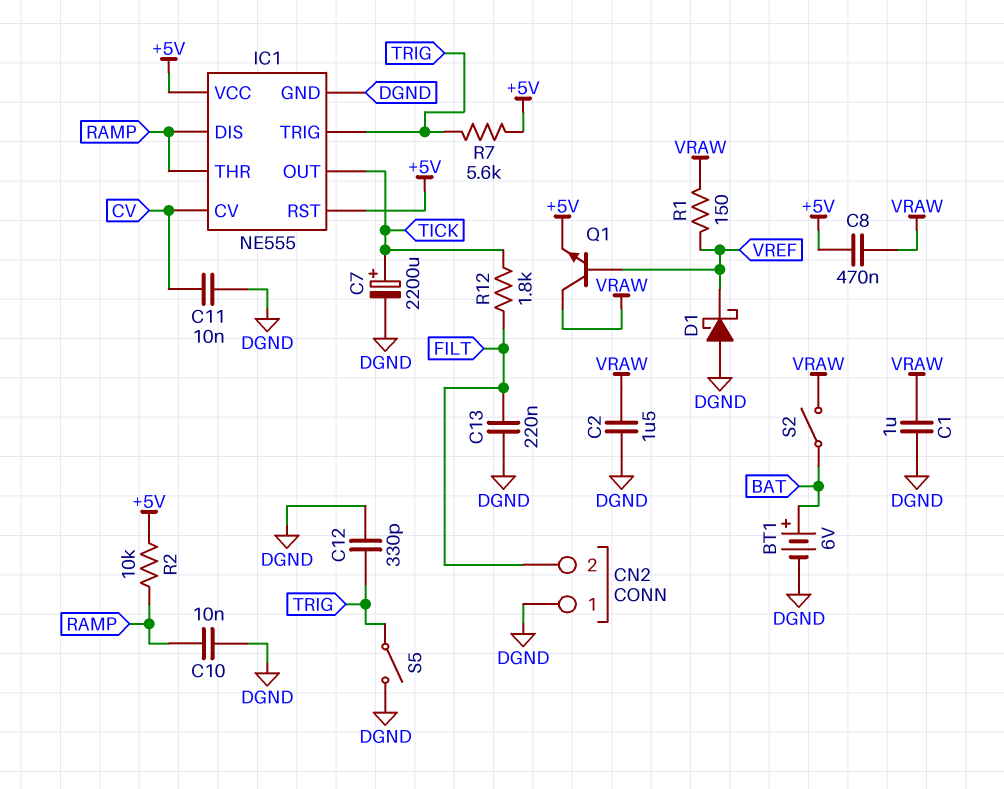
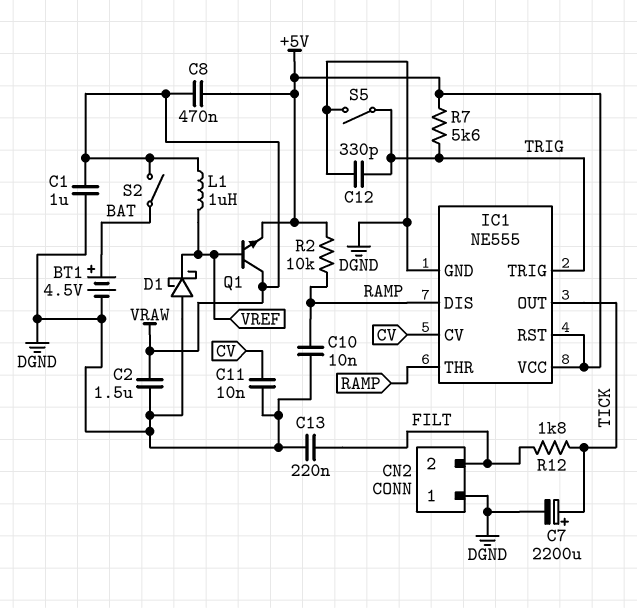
BT1: 6V (plus BAT, minus DGND) -> 4.5V (plus BAT, minus DGND)
L1: none -> 1uH (VRAW, VREF)
R1: 150 (VRAW, VREF) -> none

